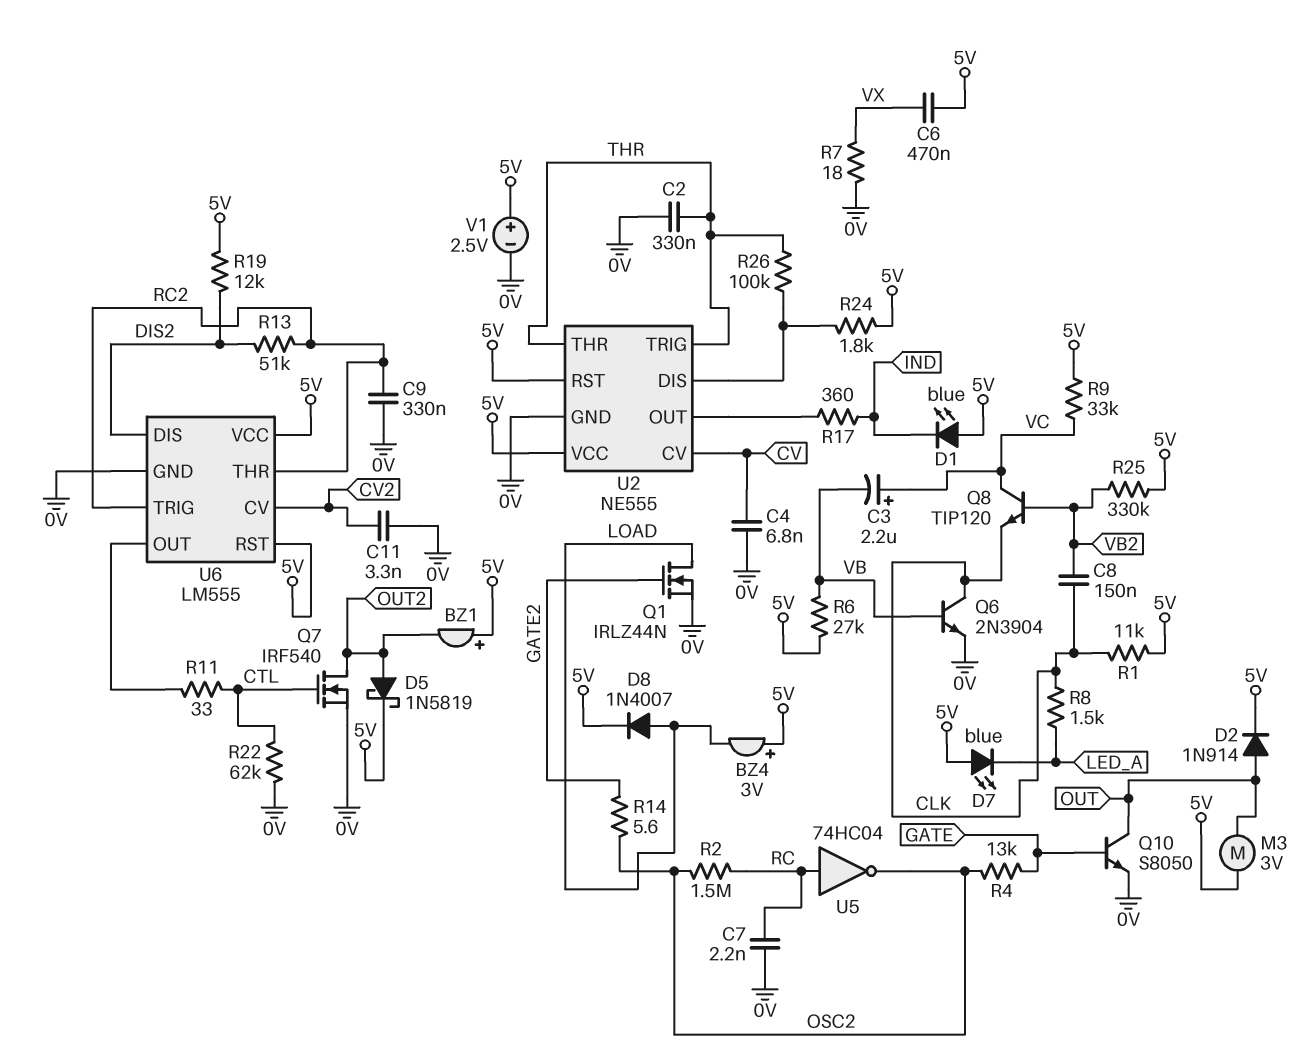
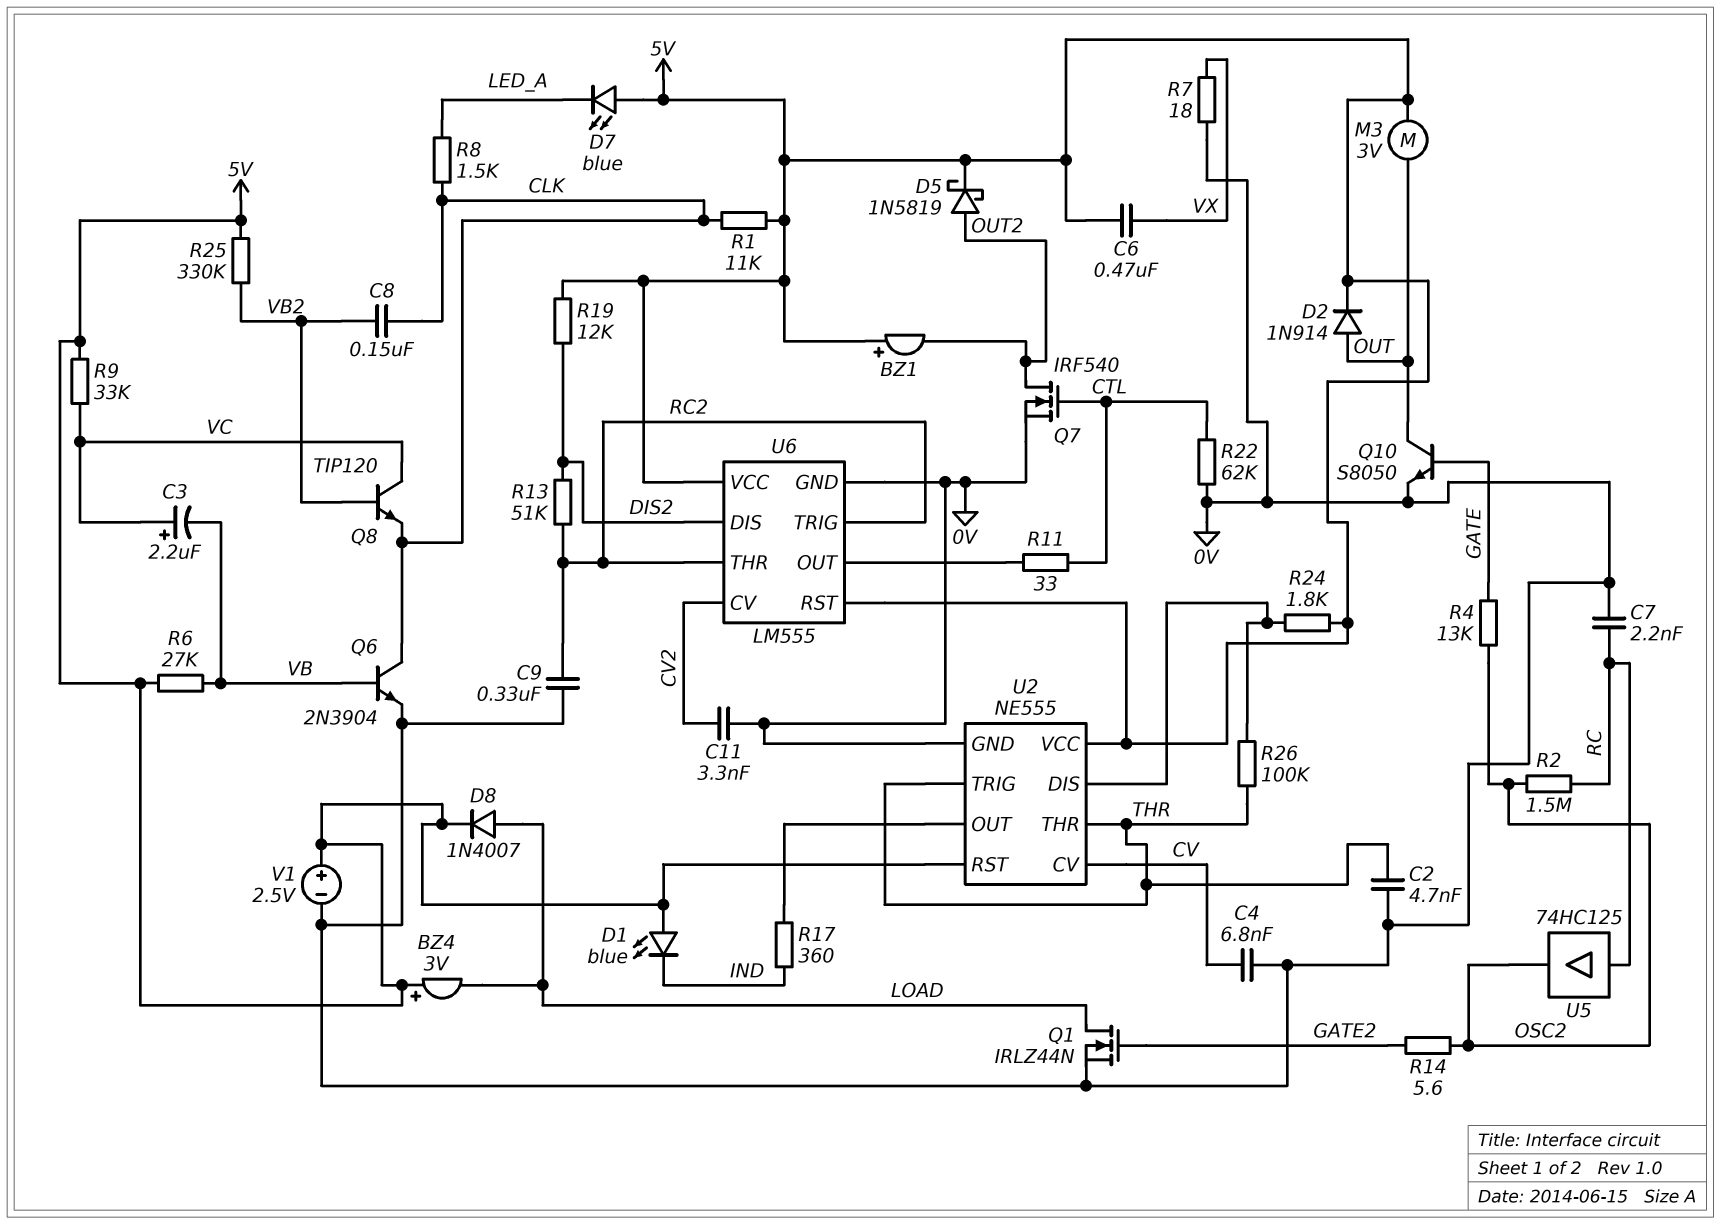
C2: 330nF (0V, THR) -> 4.7nF (0V, THR)
U5: NOT 74HC04 (in RC, out OSC2) -> buffer 74HC125 (in RC, out OSC2)

